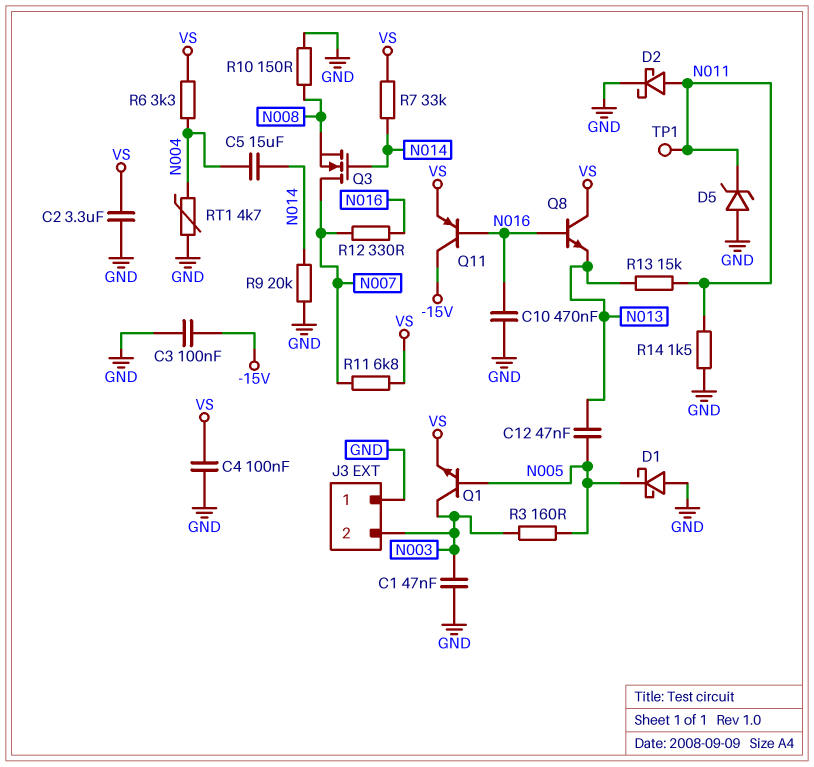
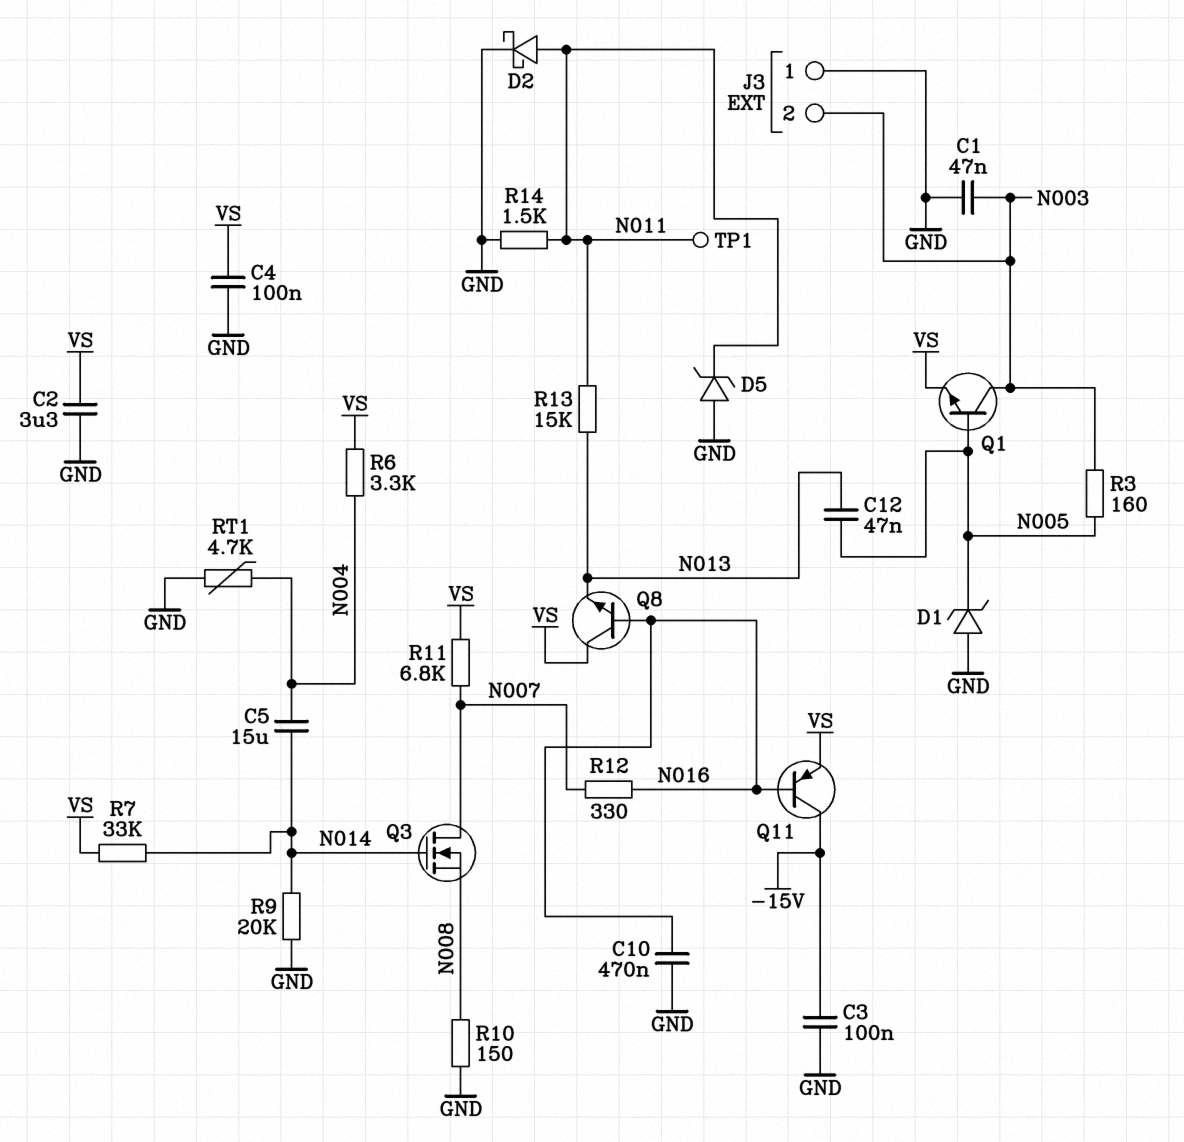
D1: schottky (A GND, K N005) -> zener (A GND, K N005)

